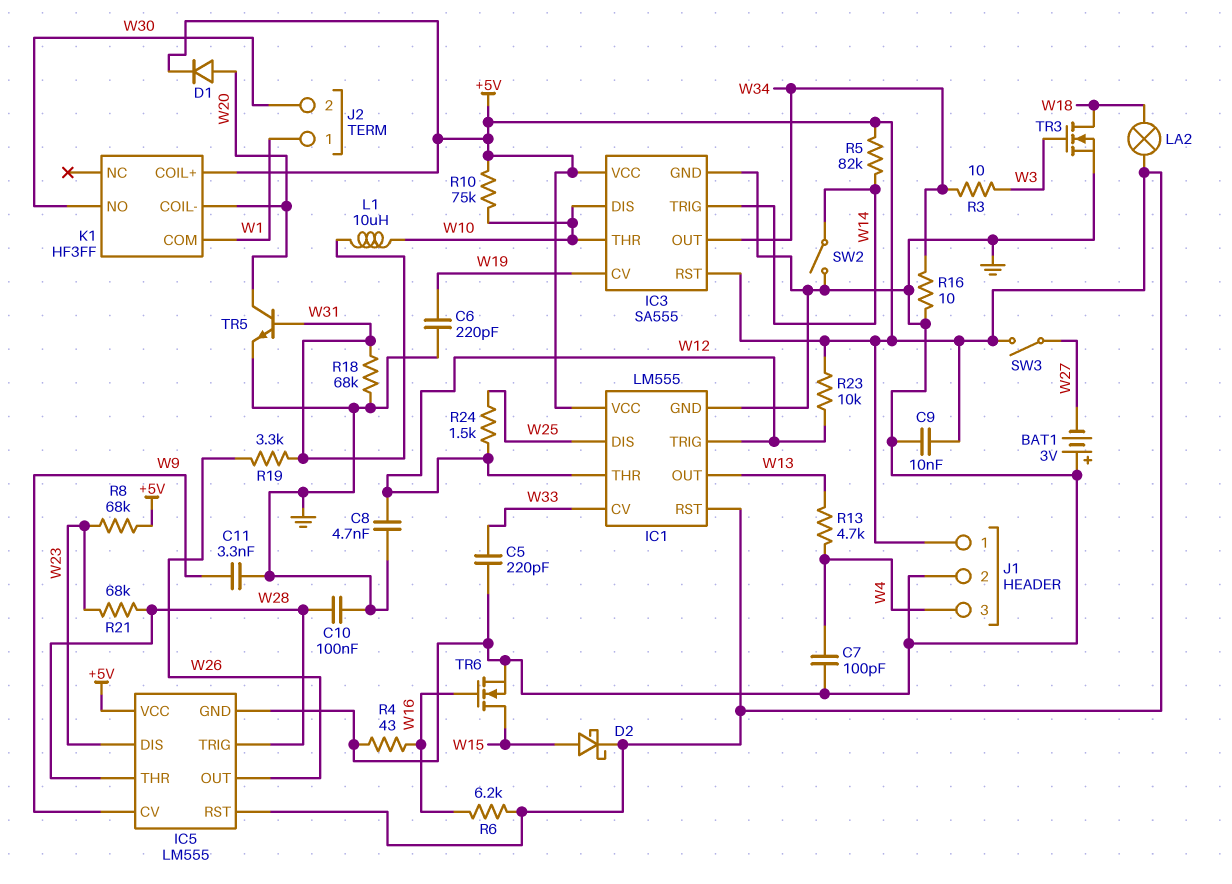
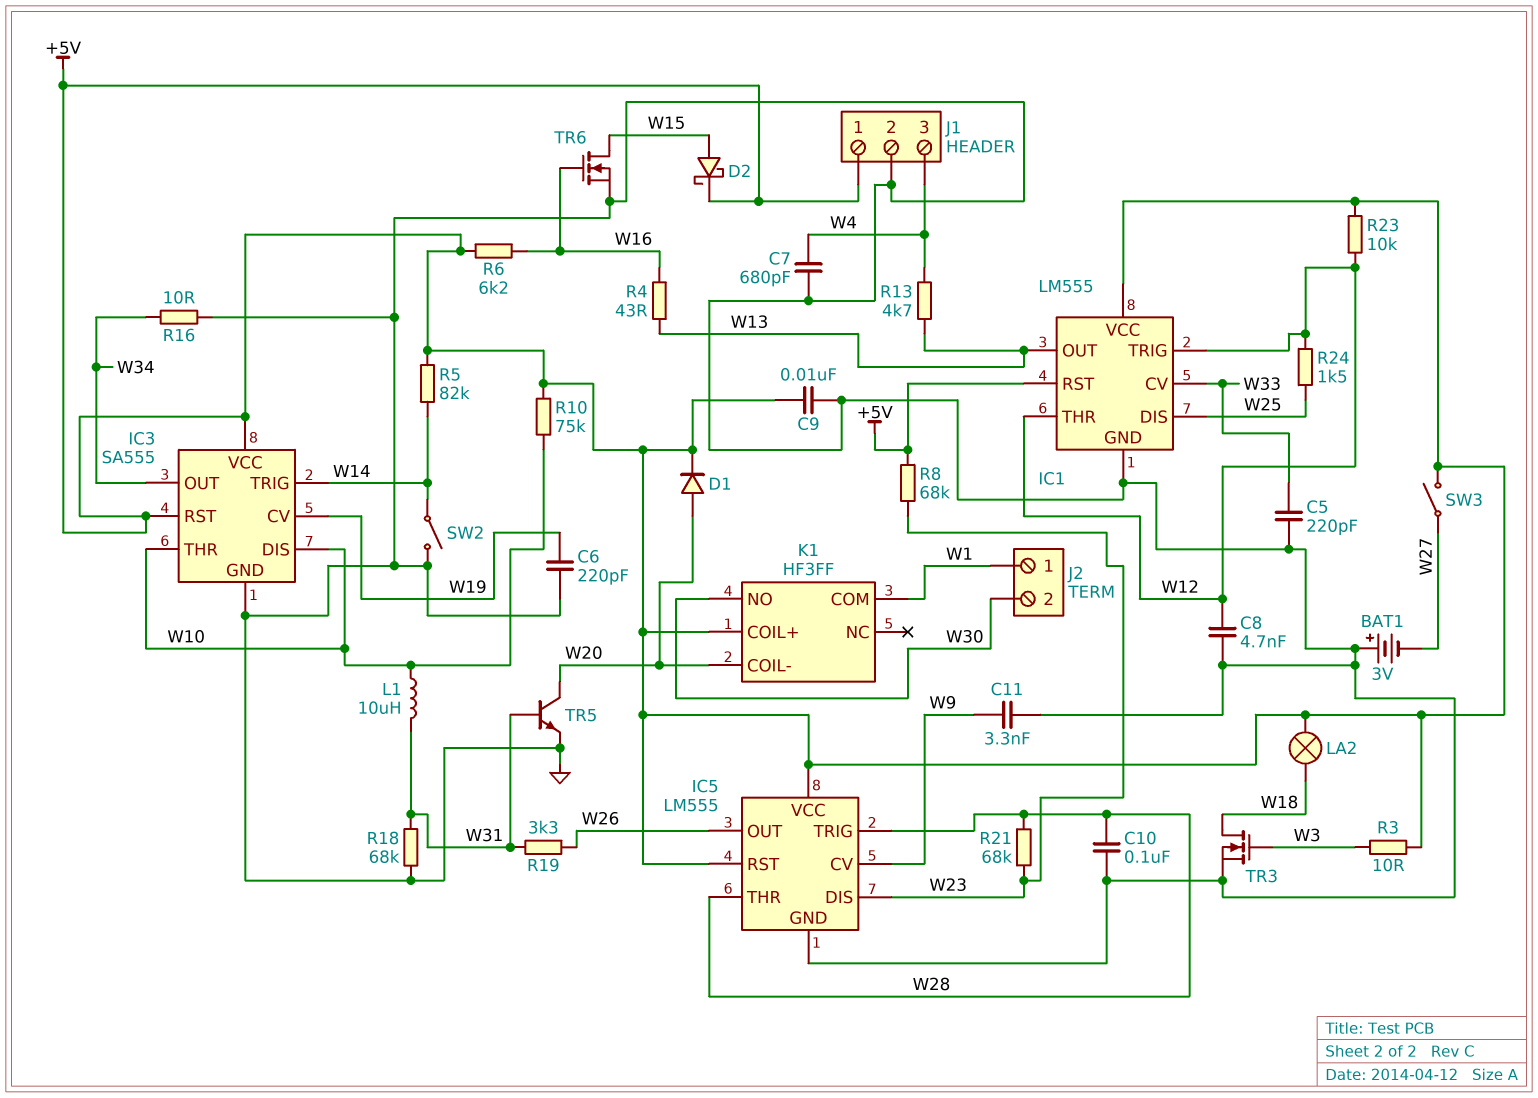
C7: 100pF (GND, W4) -> 680pF (GND, W4)
R3: 10 (W3, W34) -> 10 (+5V, W3)
R4: 43 (GND, W16) -> 43 (W13, W16)

